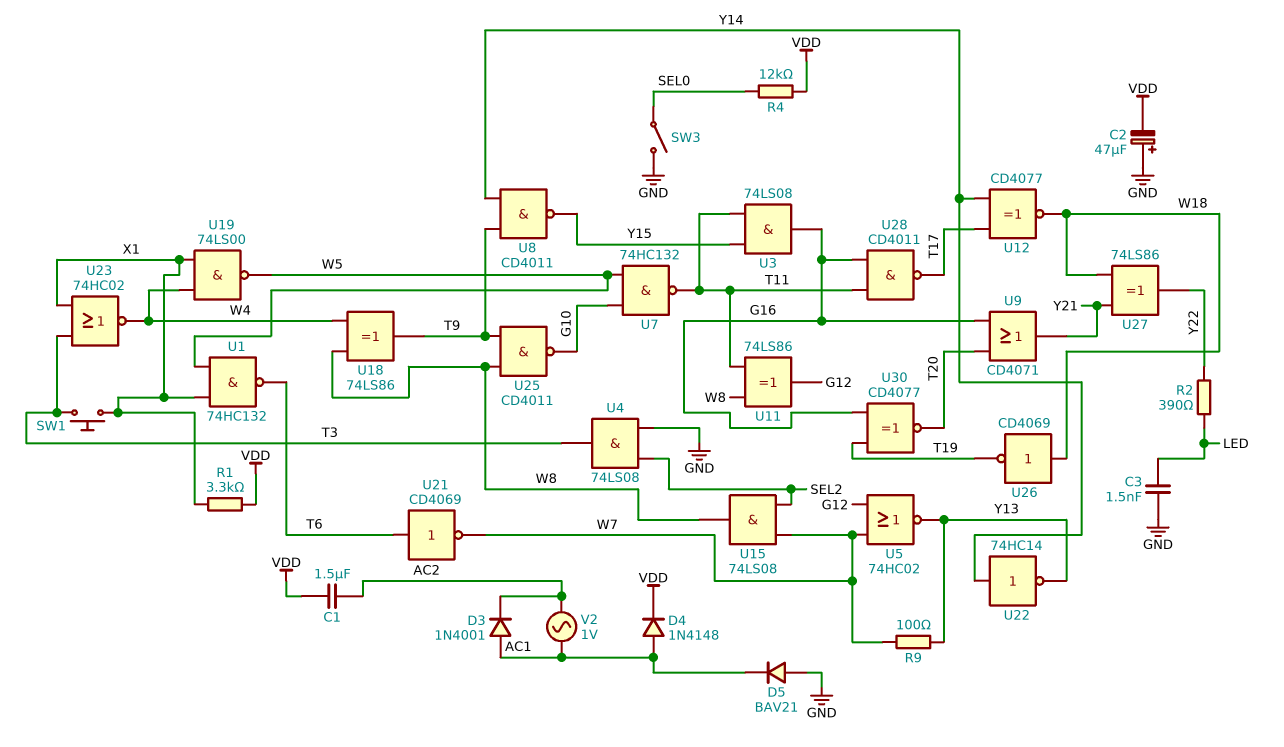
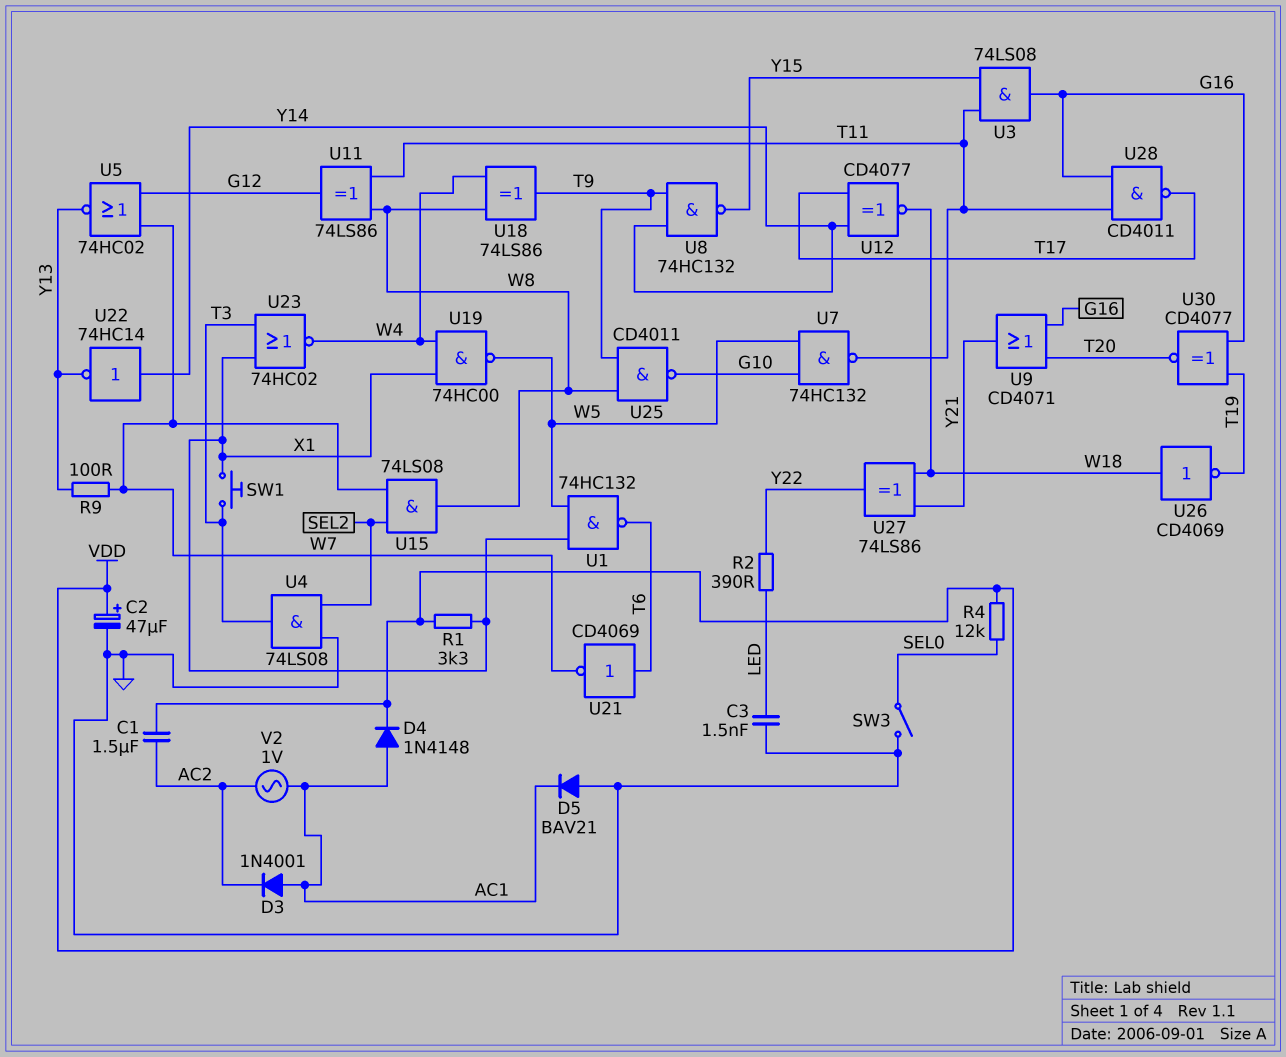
C2: 47uF (plus GND, minus VDD) -> 47uF (plus VDD, minus GND)
U8: NAND CD4011 (in T9, in Y14, out Y15) -> NAND 74HC132 (in T9, in Y14, out Y15)
U19: NAND 74LS00 (in W4, in X1, out W5) -> NAND 74HC00 (in W4, in X1, out W5)

